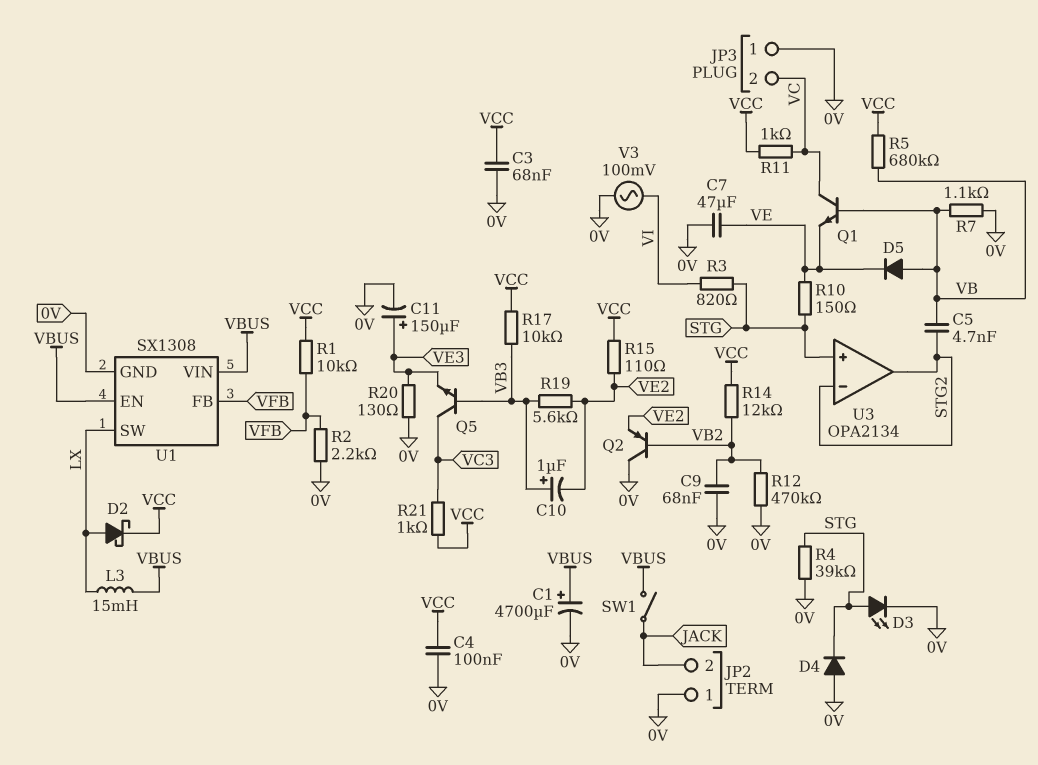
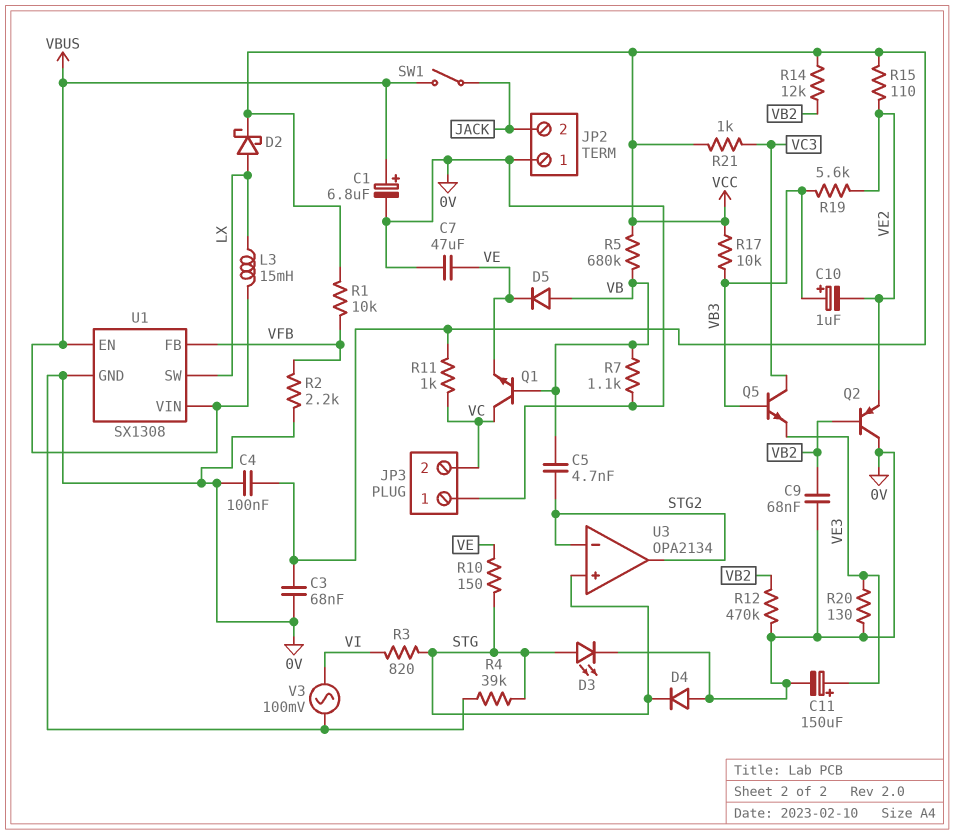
C1: 4700uF (plus VBUS, minus 0V) -> 6.8uF (plus VBUS, minus 0V)

